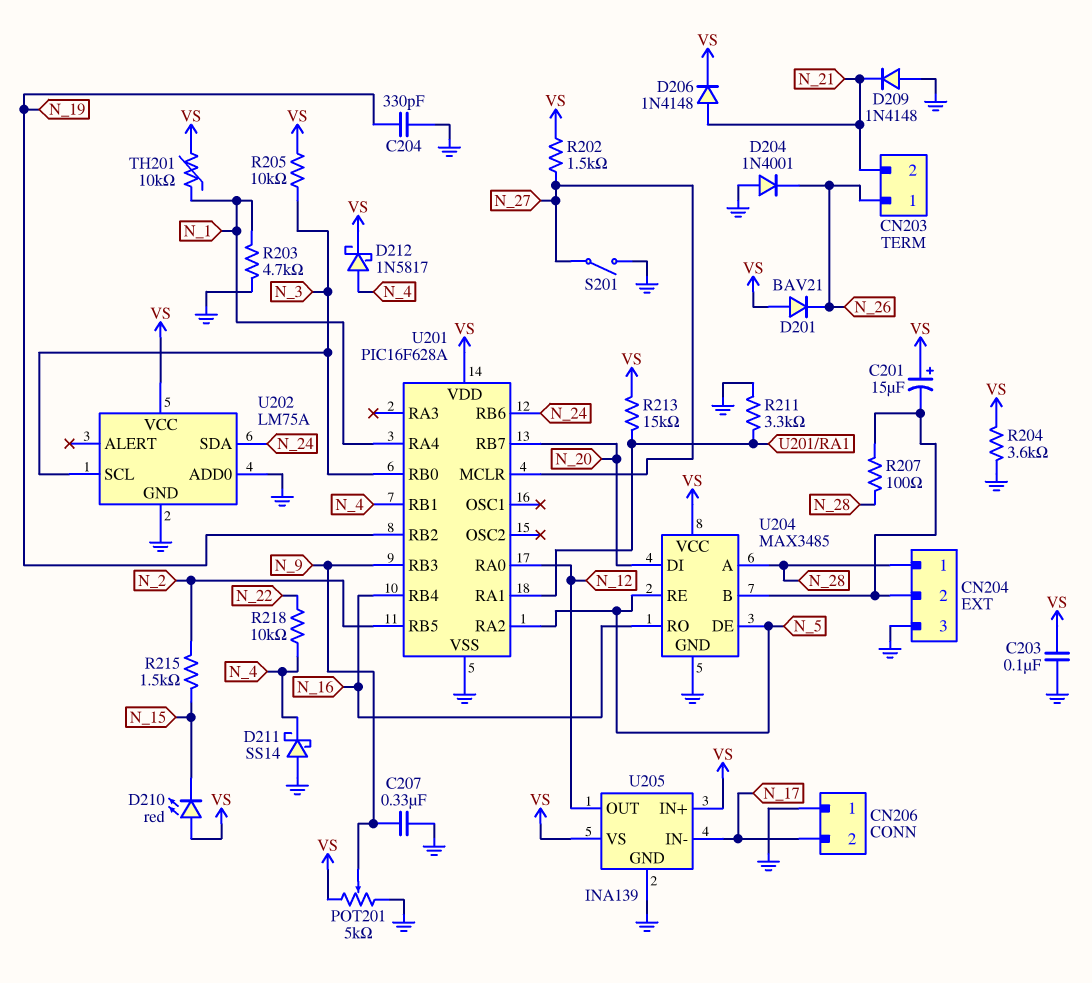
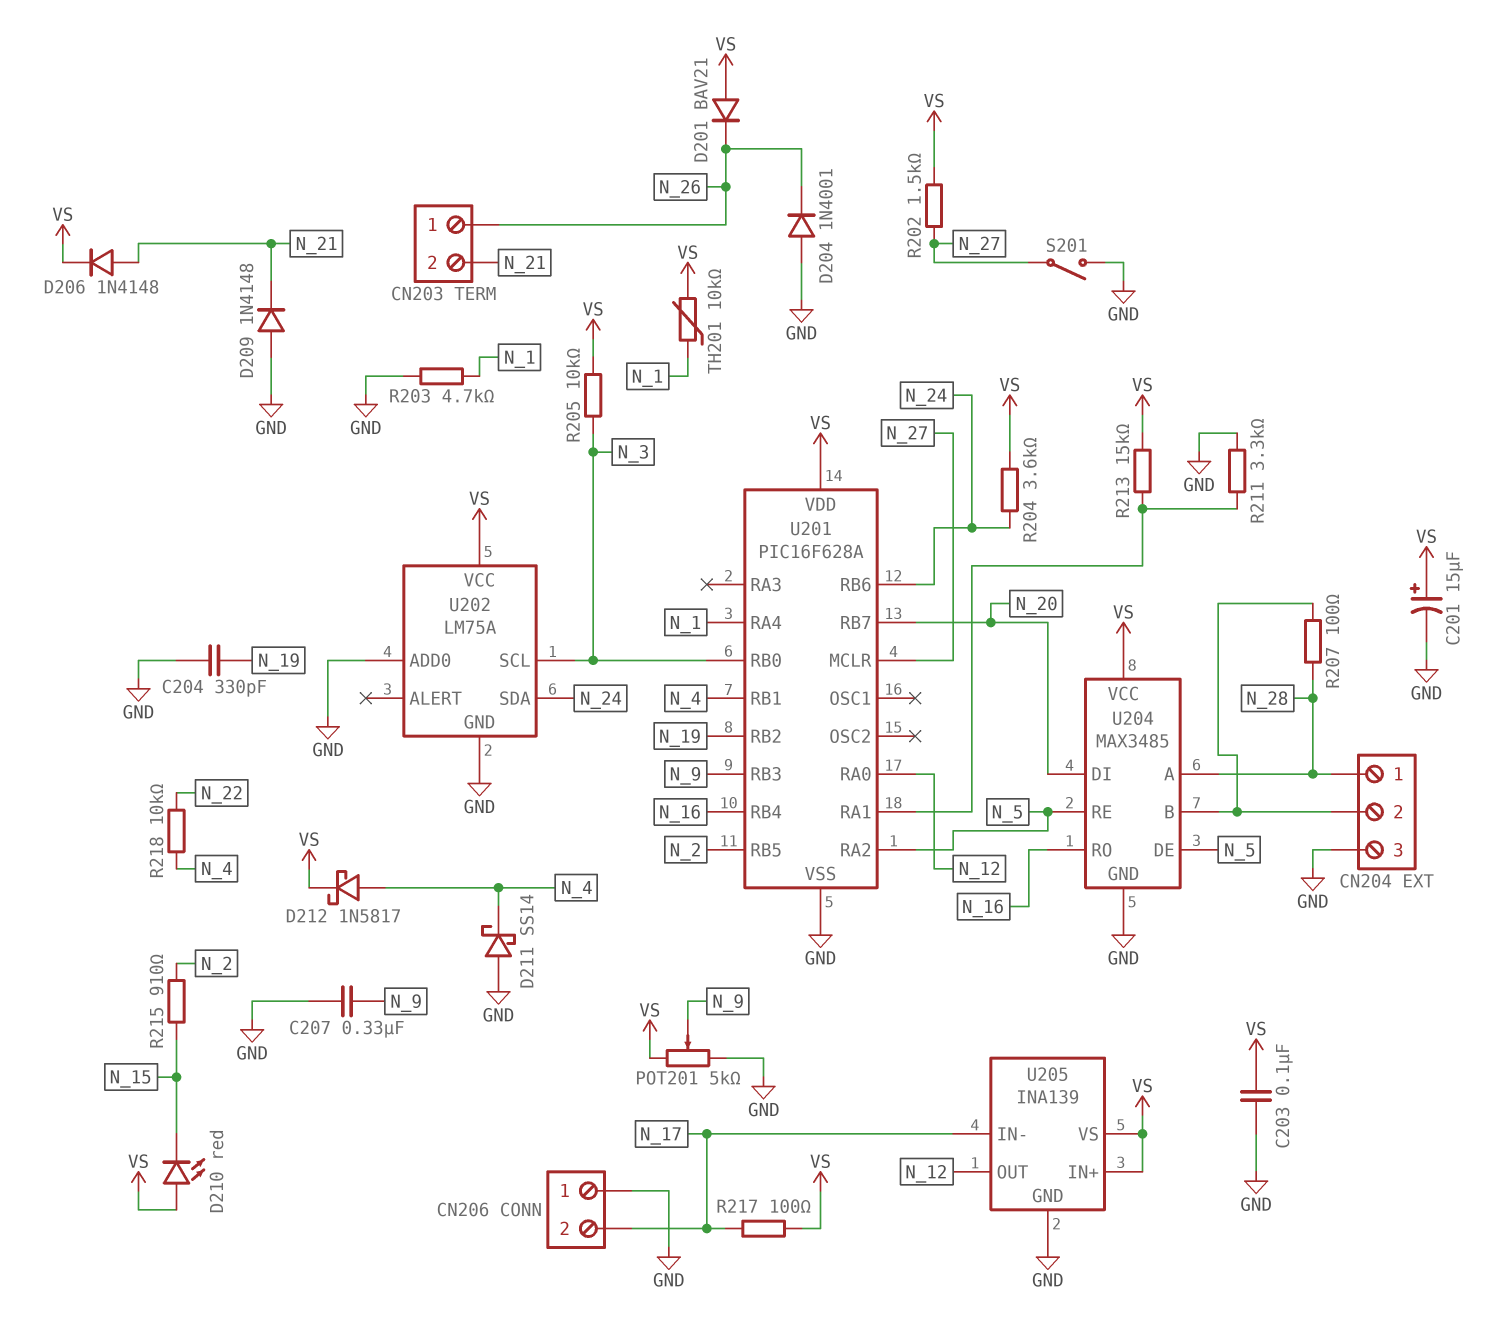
C201: 15uF (plus VS, minus CN204/2) -> 15uF (plus VS, minus GND)
R204: 3.6k (GND, VS) -> 3.6k (N_24, VS)
R215: 1.5k (N_2, N_15) -> 910 (N_2, N_15)
R217: none -> 100 (N_17, VS)

